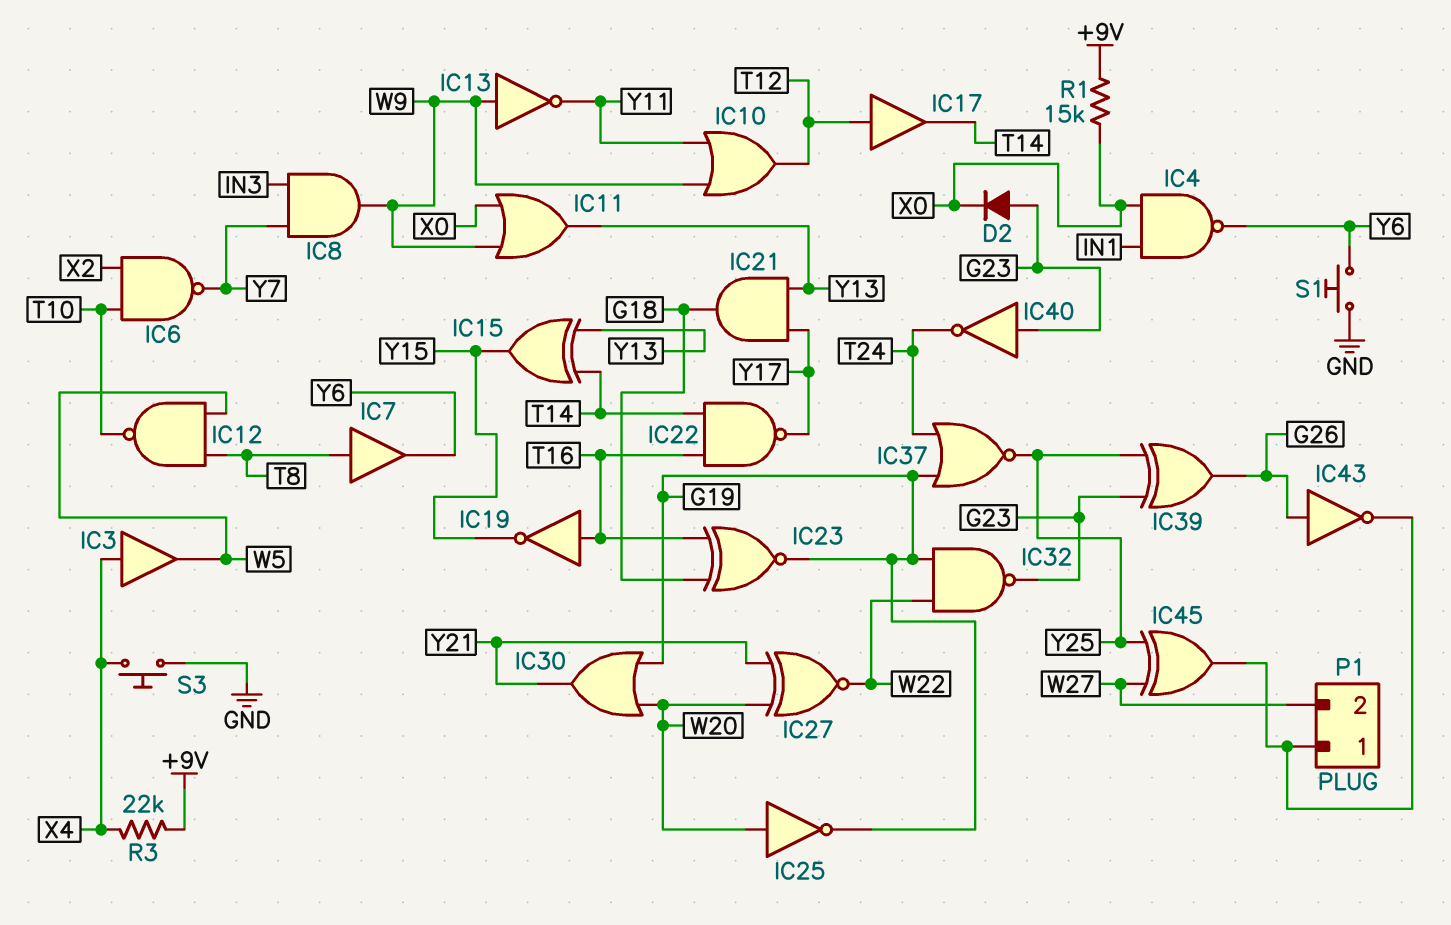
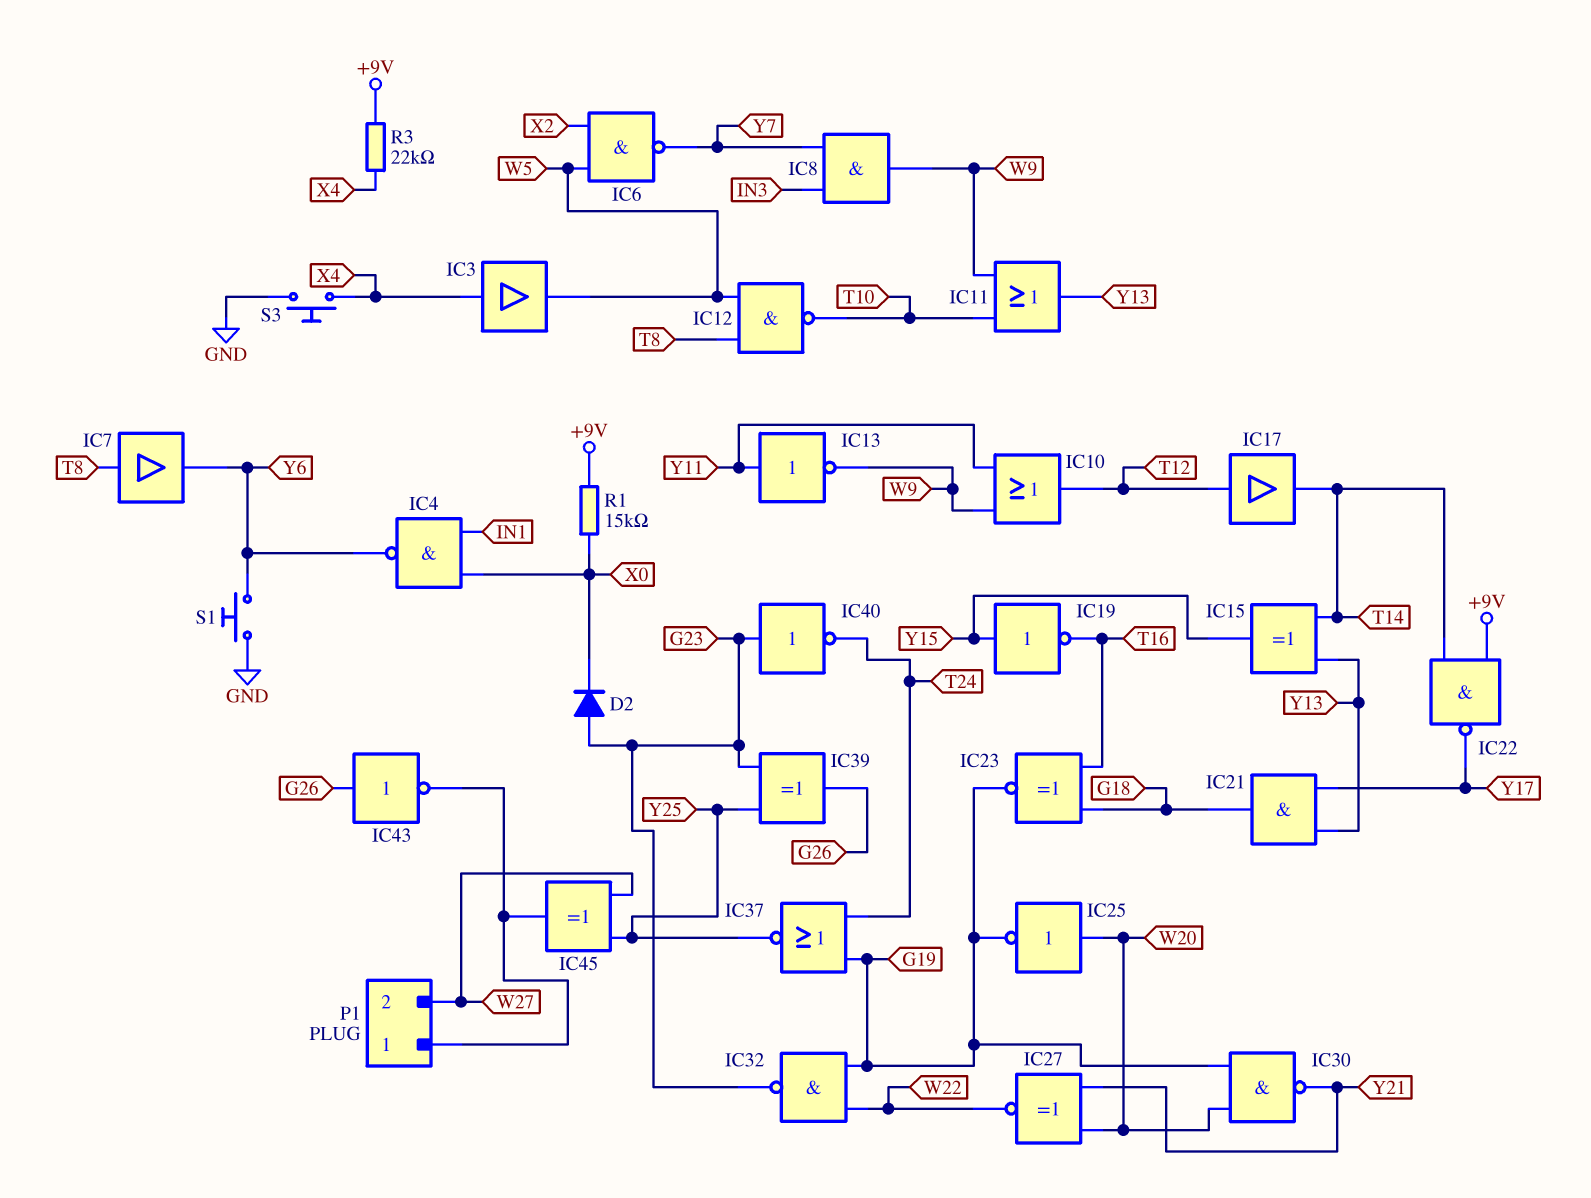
IC6: NAND (in T10, in X2, out Y7) -> NAND (in W5, in X2, out Y7)
IC11: OR (in W9, in X0, out Y13) -> OR (in T10, in W9, out Y13)
IC13: NOT (in W9, out Y11) -> NOT (in Y11, out W9)
IC19: NOT (in T16, out Y15) -> NOT (in Y15, out T16)
IC22: NAND (in T14, in T16, out Y17) -> NAND (in +9V, in T14, out Y17)
IC30: OR (in G19, in W20, out Y21) -> NAND (in G19, in W20, out Y21)

